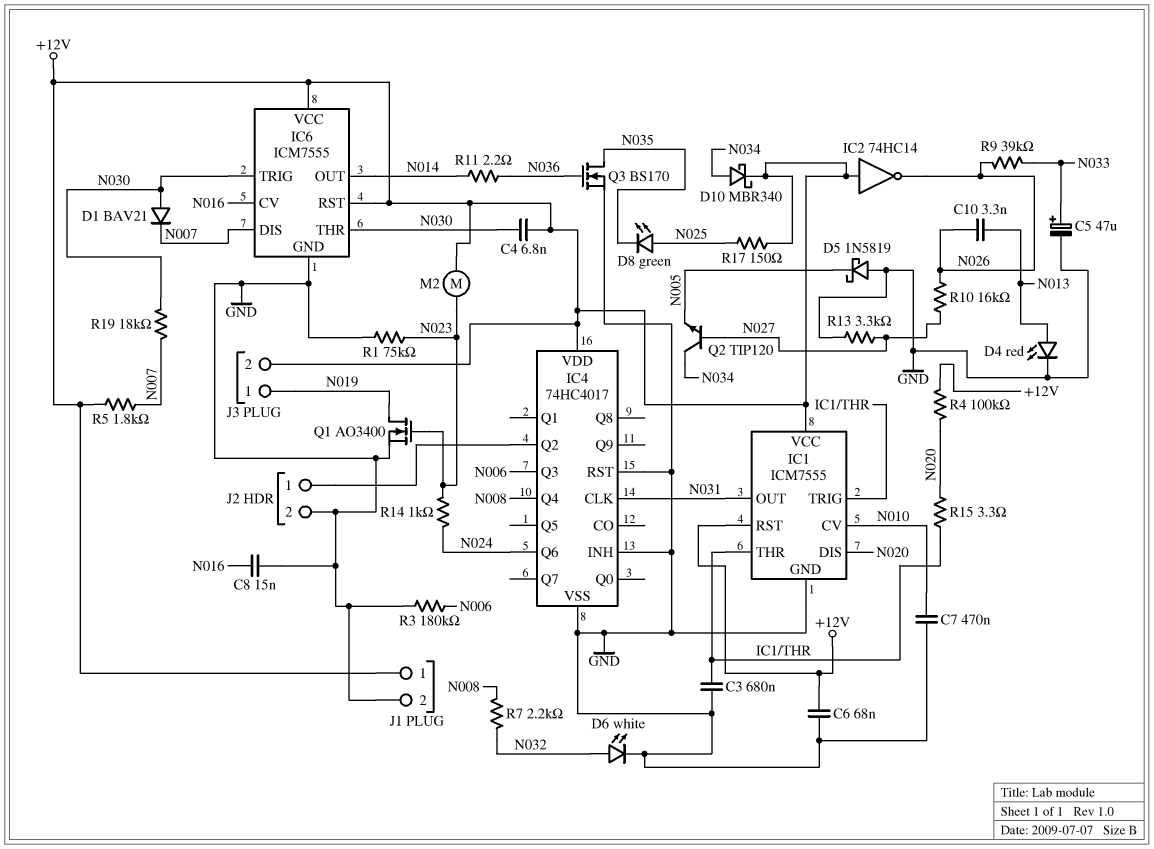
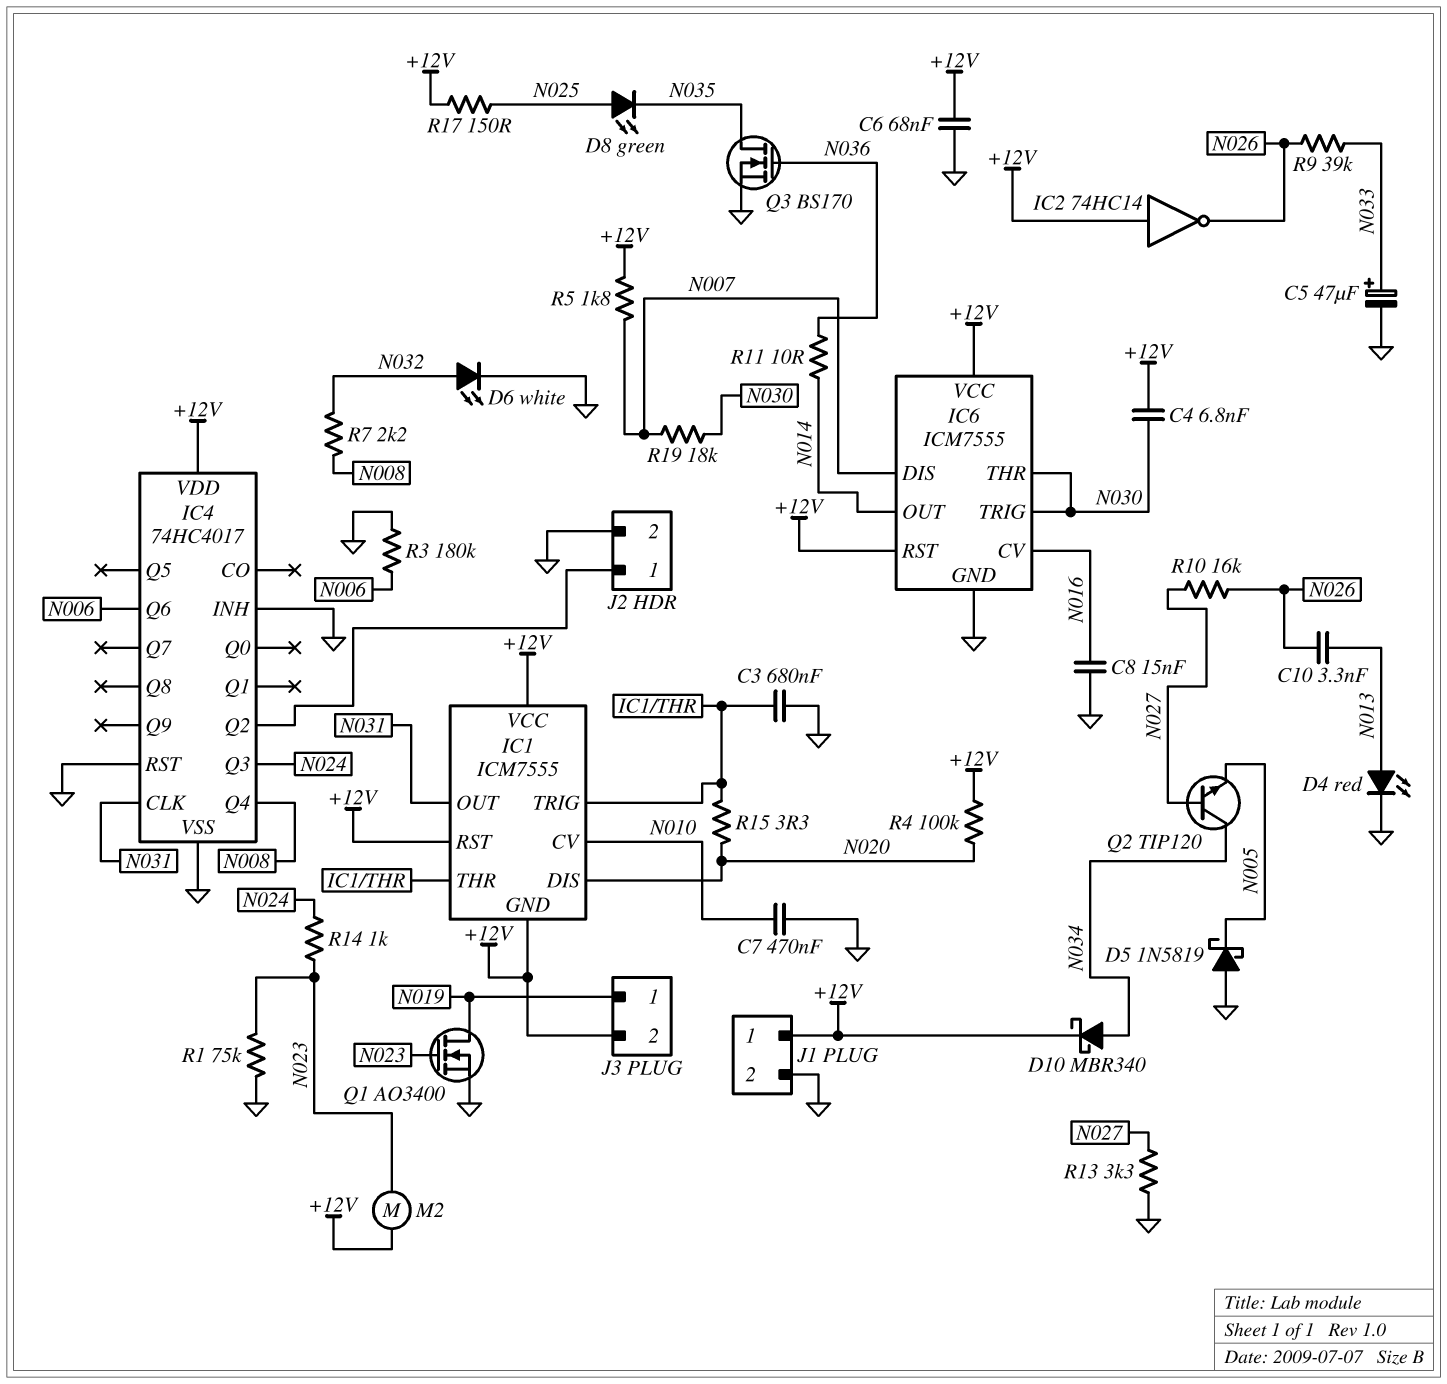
D1: diode BAV21 (A N030, K N007) -> none
IC1 pin GND: GND -> +12V
IC4 pin Q3: N006 -> N024
IC4 pin Q6: N024 -> N006
R11: 2.2 (N014, N036) -> 10 (N014, N036)

